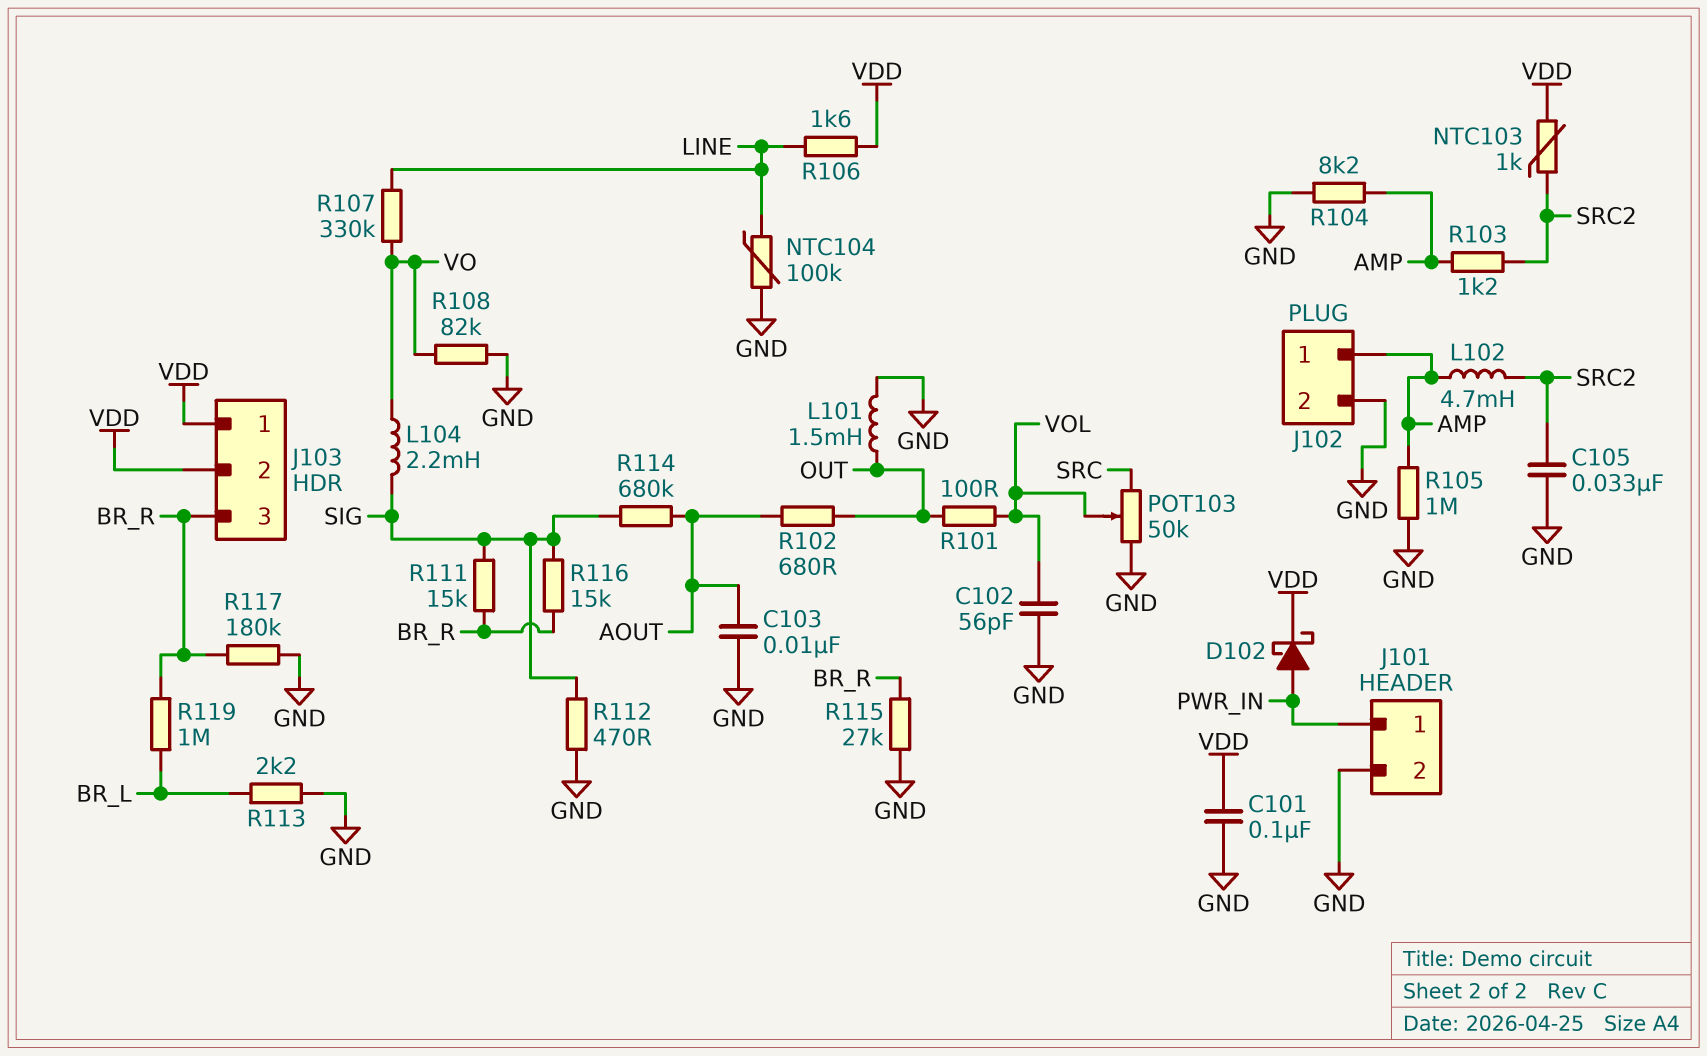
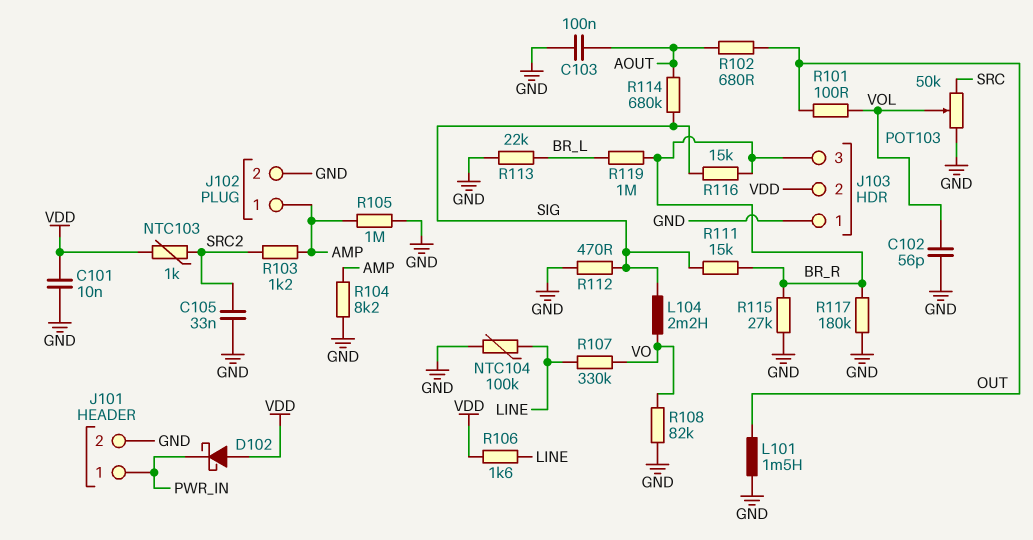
C101: 100nF (GND, VDD) -> 10nF (GND, VDD)
C103: 10nF (AOUT, GND) -> 100nF (AOUT, GND)
D102: schottky (A PWR_IN, K VDD) -> schottky (A VDD, K PWR_IN)
J103 pin 1: VDD -> GND
L102: 4.7mH (AMP, SRC2) -> none
R113: 2.2k (BR_L, GND) -> 22k (BR_L, GND)

